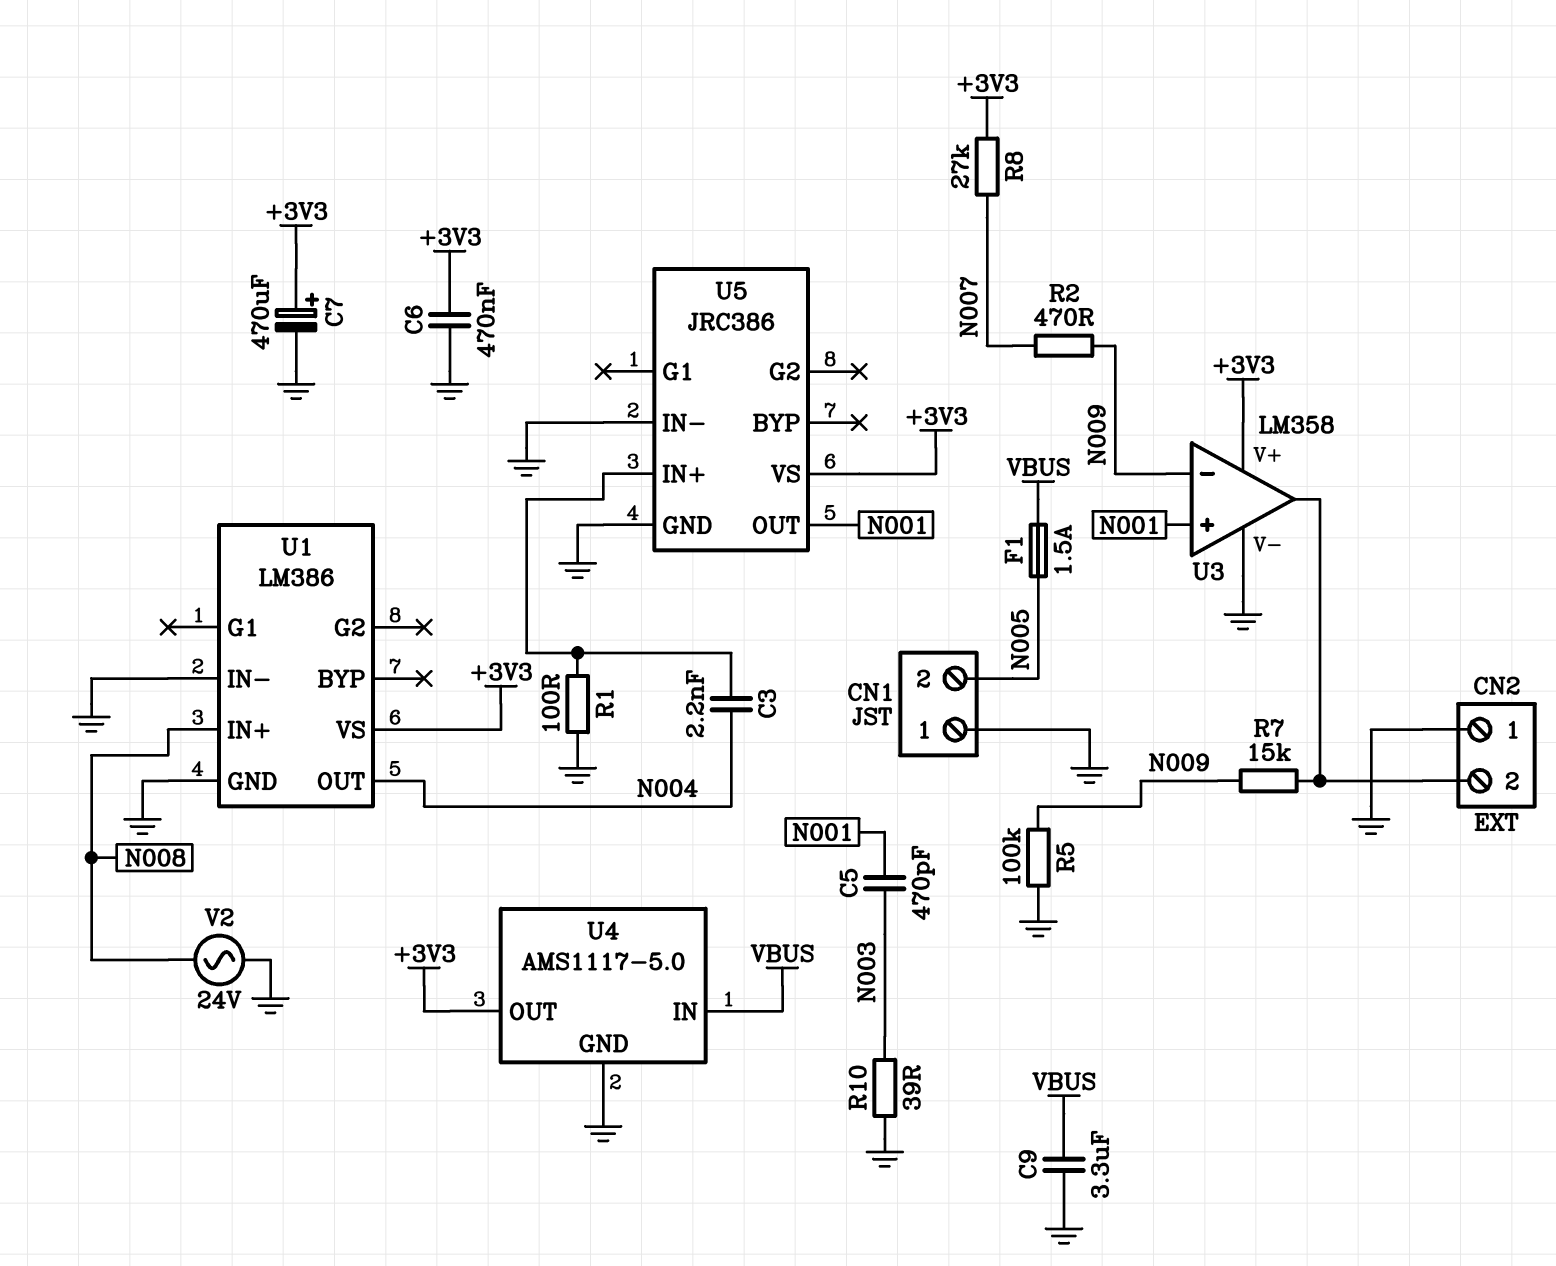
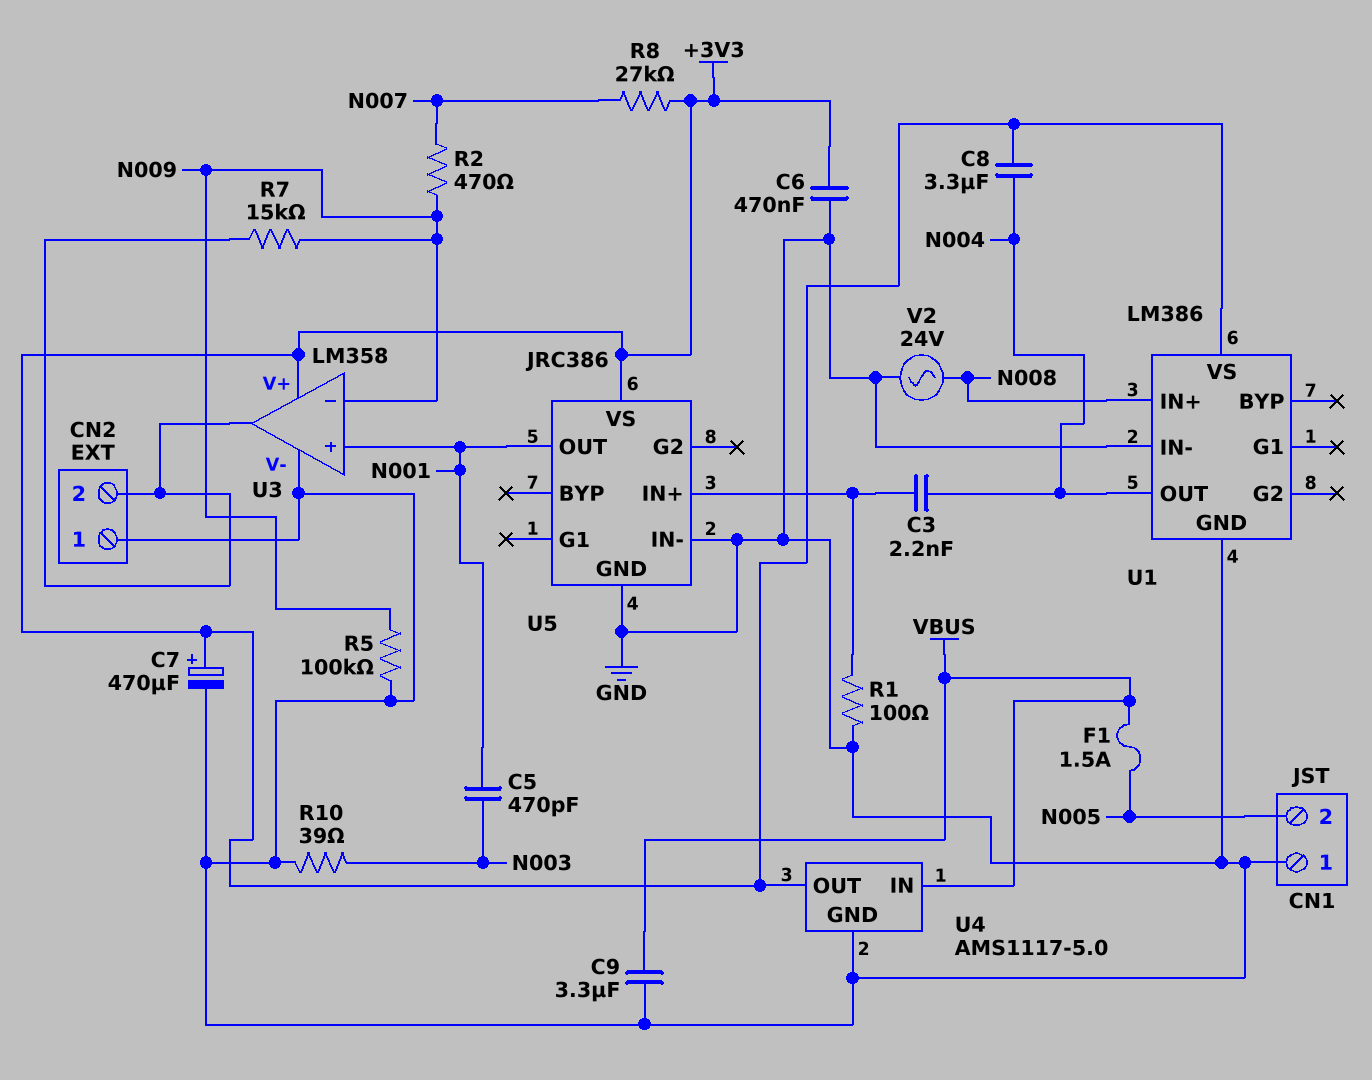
C8: none -> 3.3uF (+3V3, N004)

